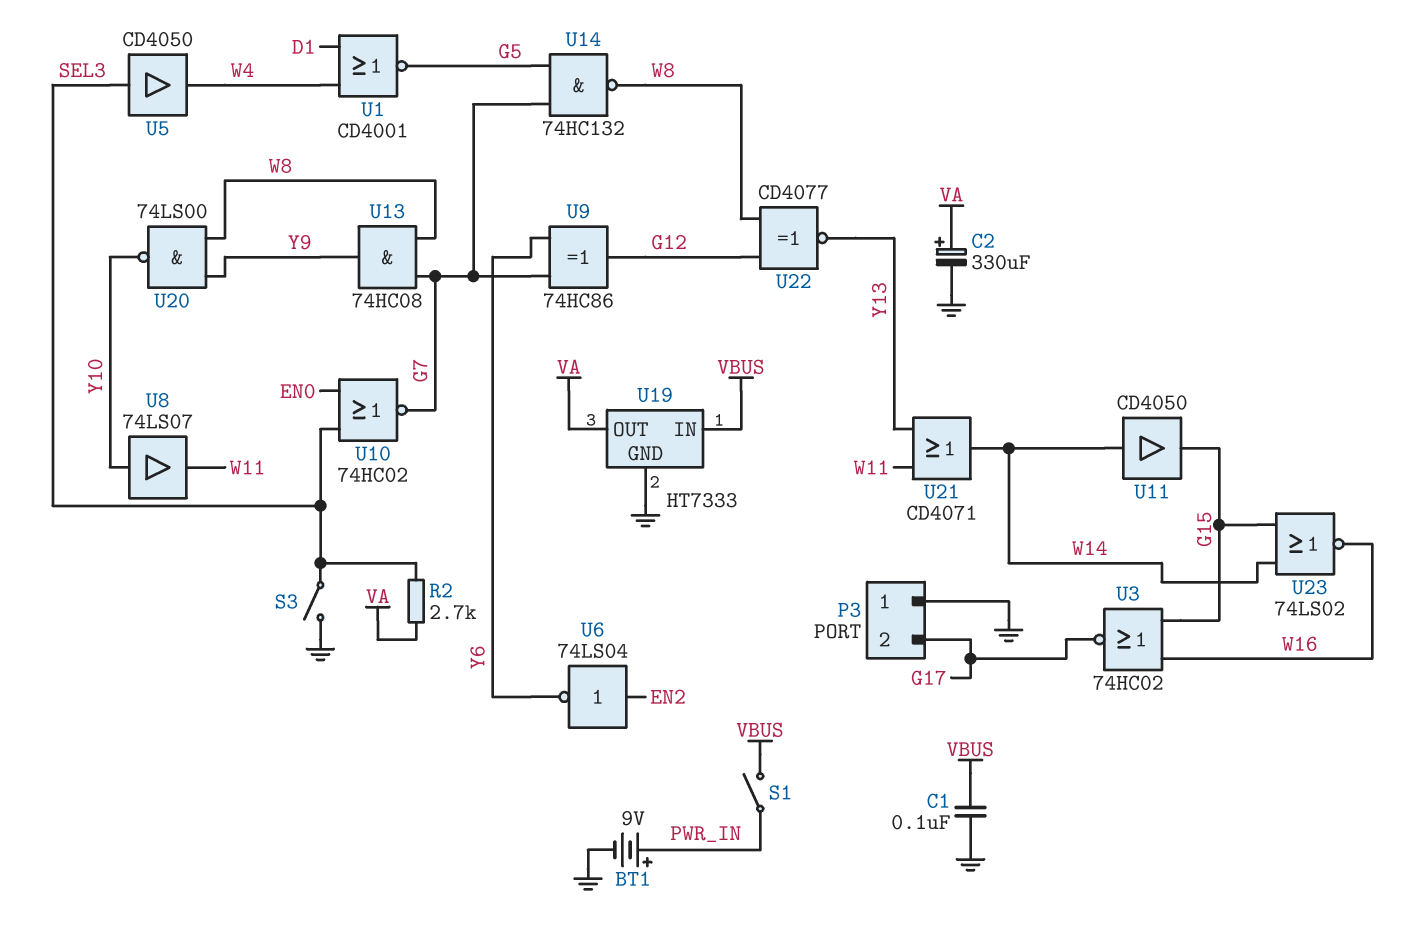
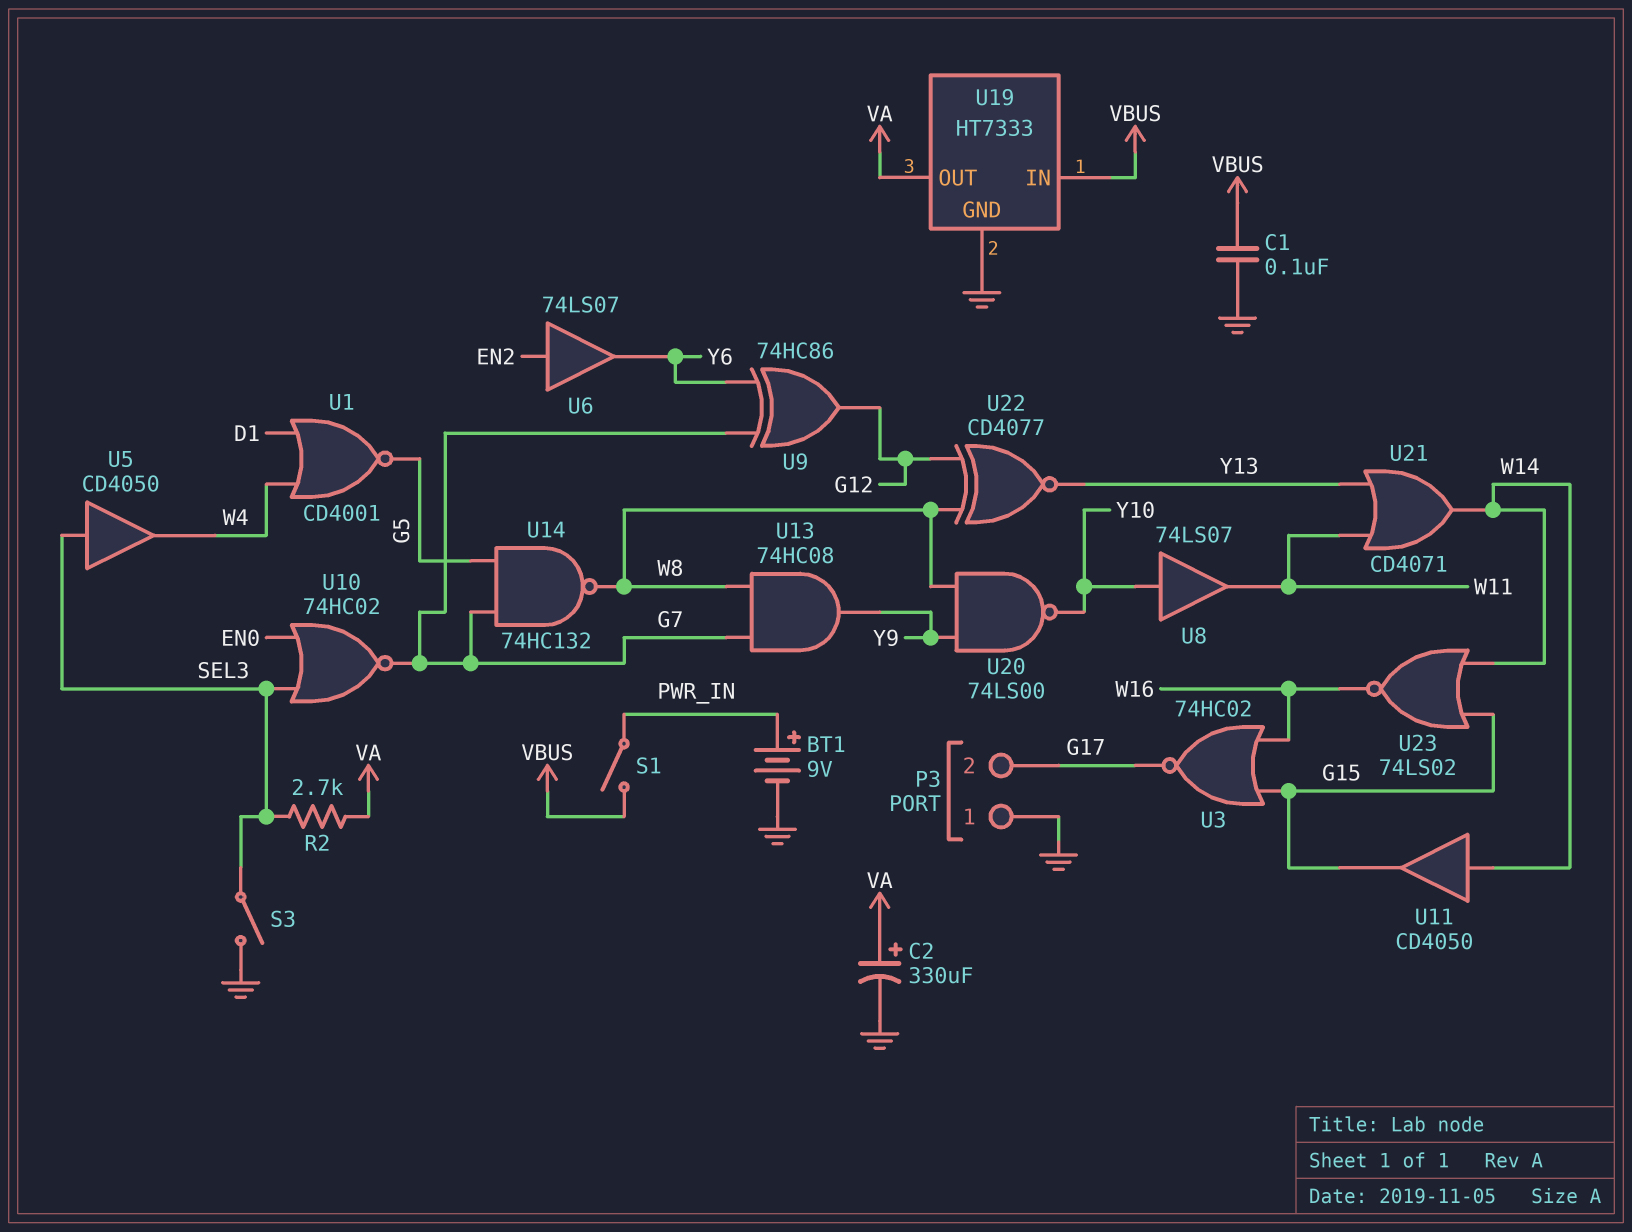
U6: NOT 74LS04 (in EN2, out Y6) -> buffer 74LS07 (in EN2, out Y6)

